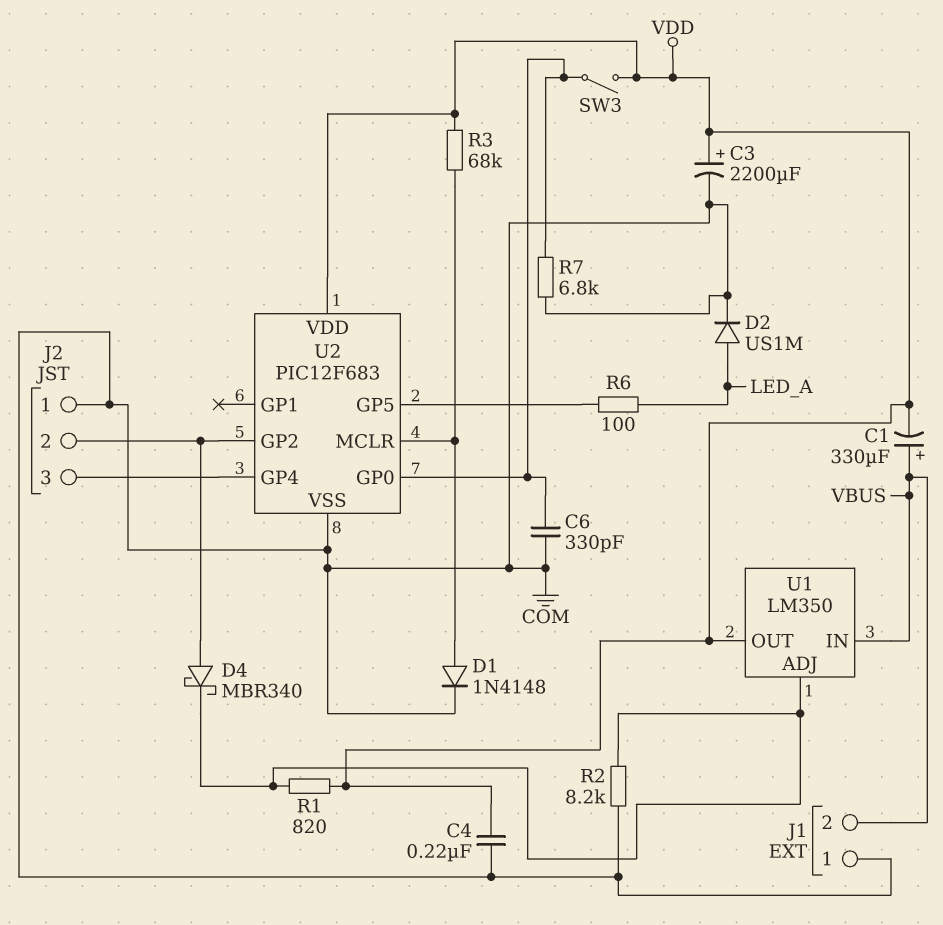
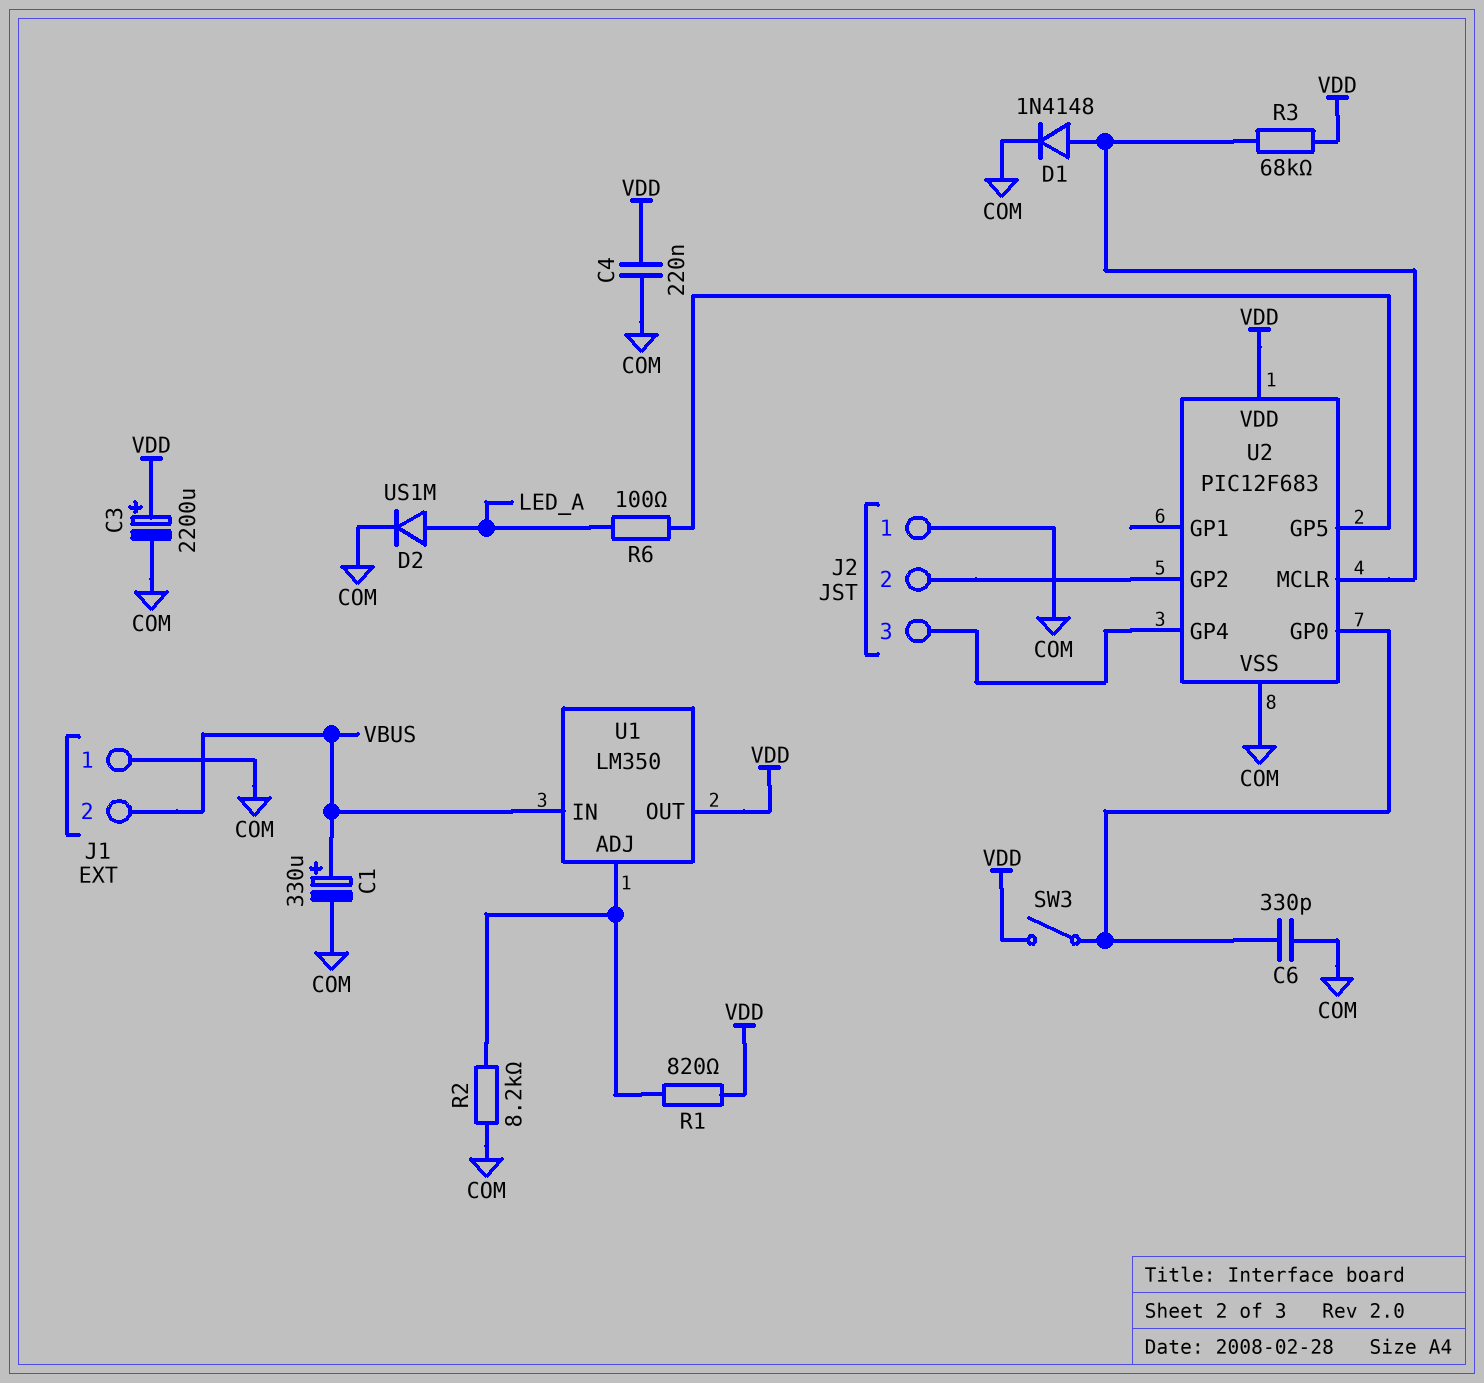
C1: 330uF (plus VBUS, minus VDD) -> 330uF (plus VBUS, minus COM)
D4: schottky MBR340 (A J2/2, K U1/ADJ) -> none
R7: 6.8k (COM, U2/GP0) -> none

